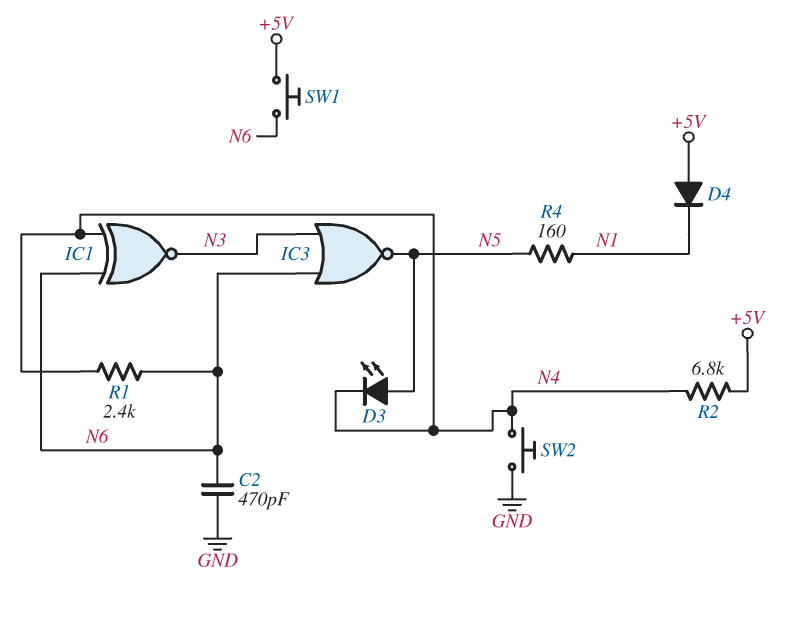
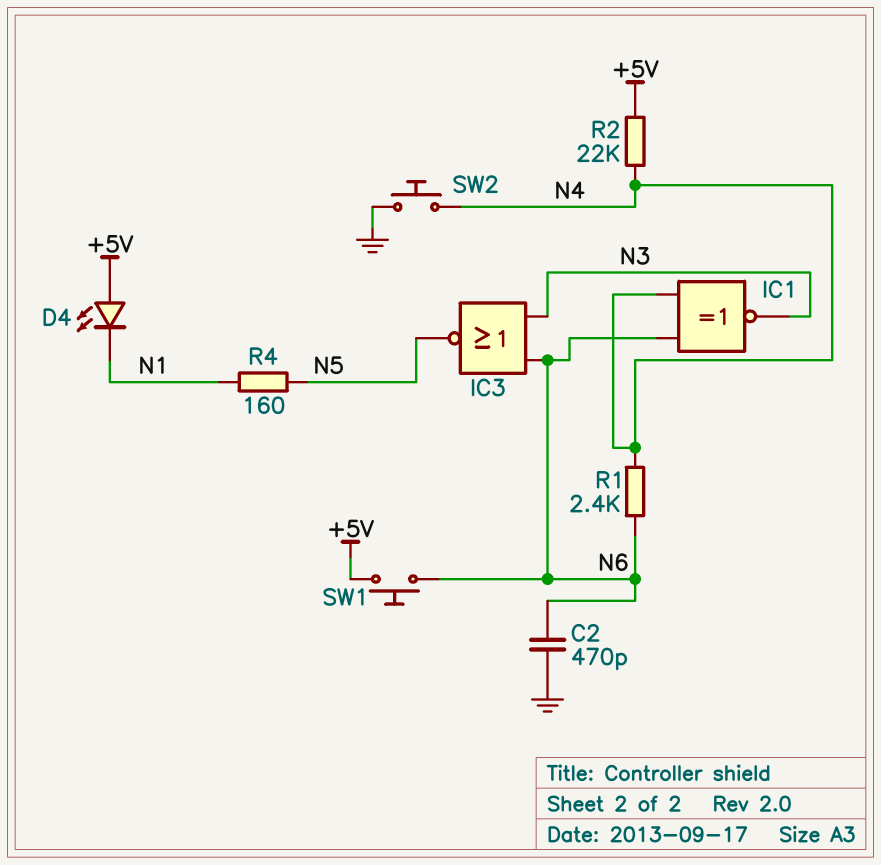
D3: LED (A N5, K N4) -> none
D4: diode (A +5V, K N1) -> LED (A +5V, K N1)
R2: 6.8k (+5V, N4) -> 22k (+5V, N4)

